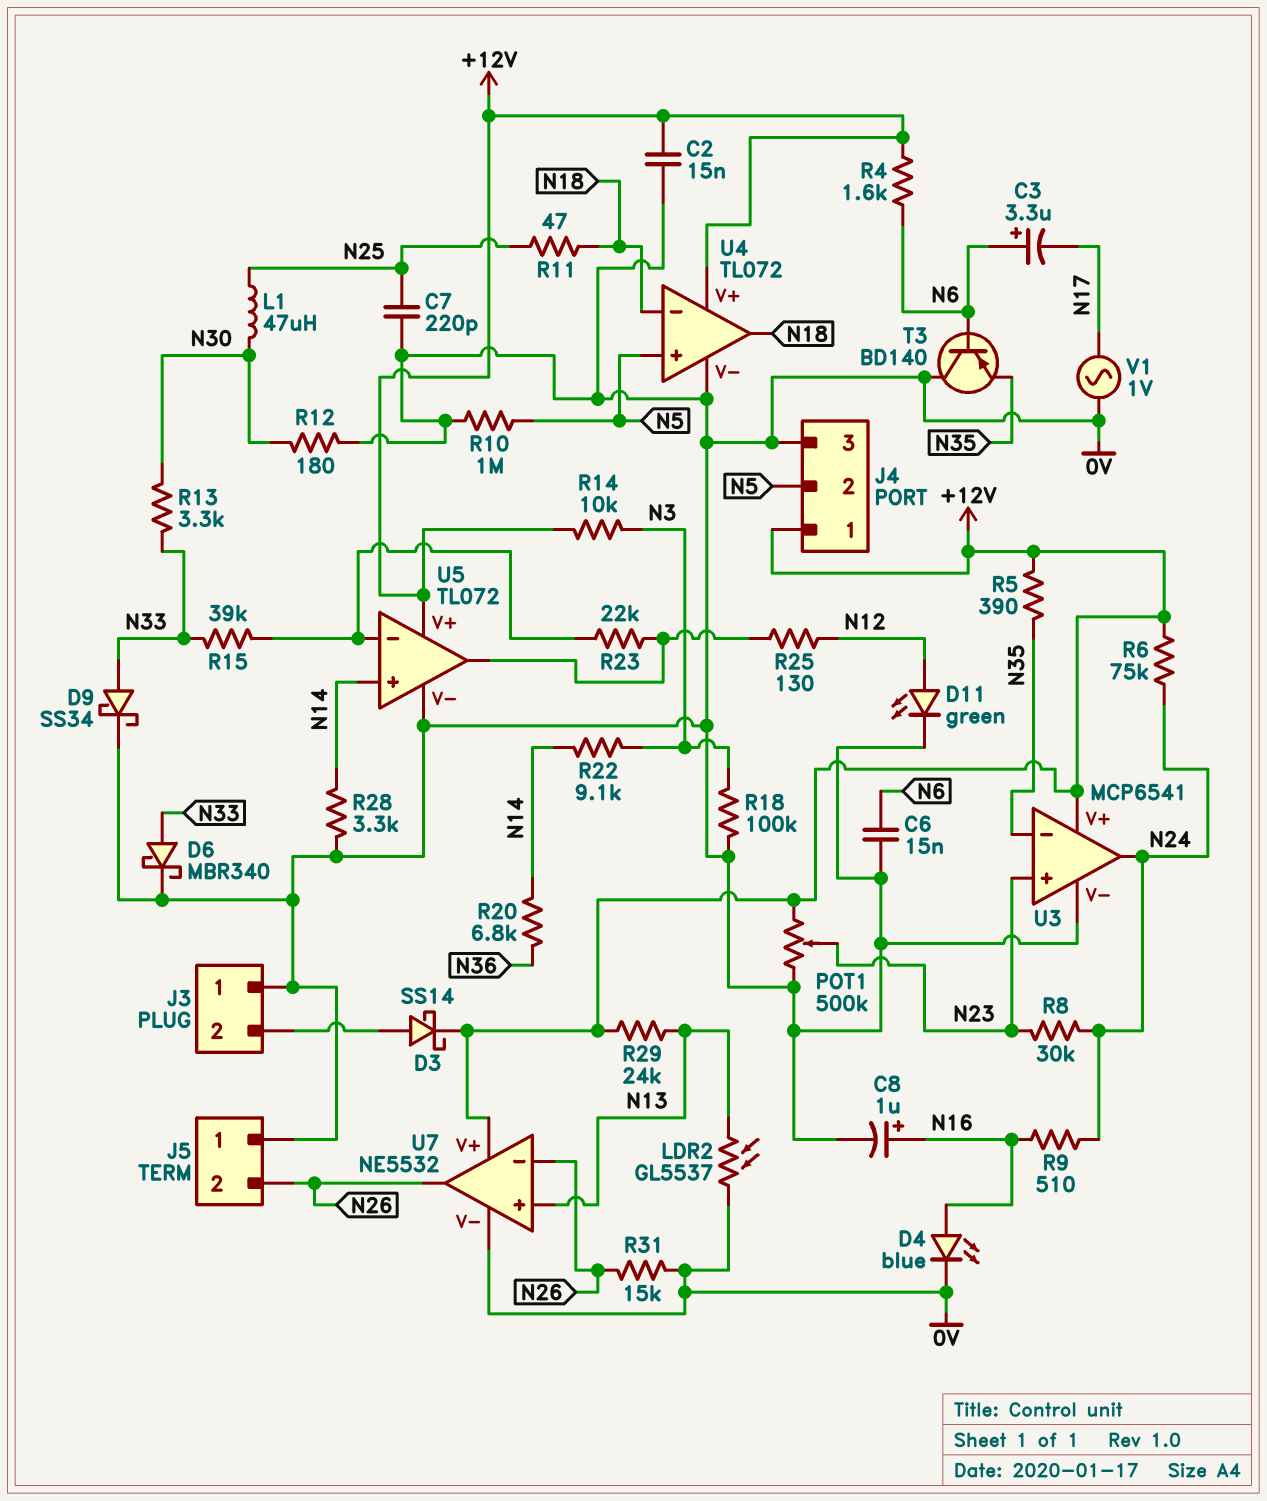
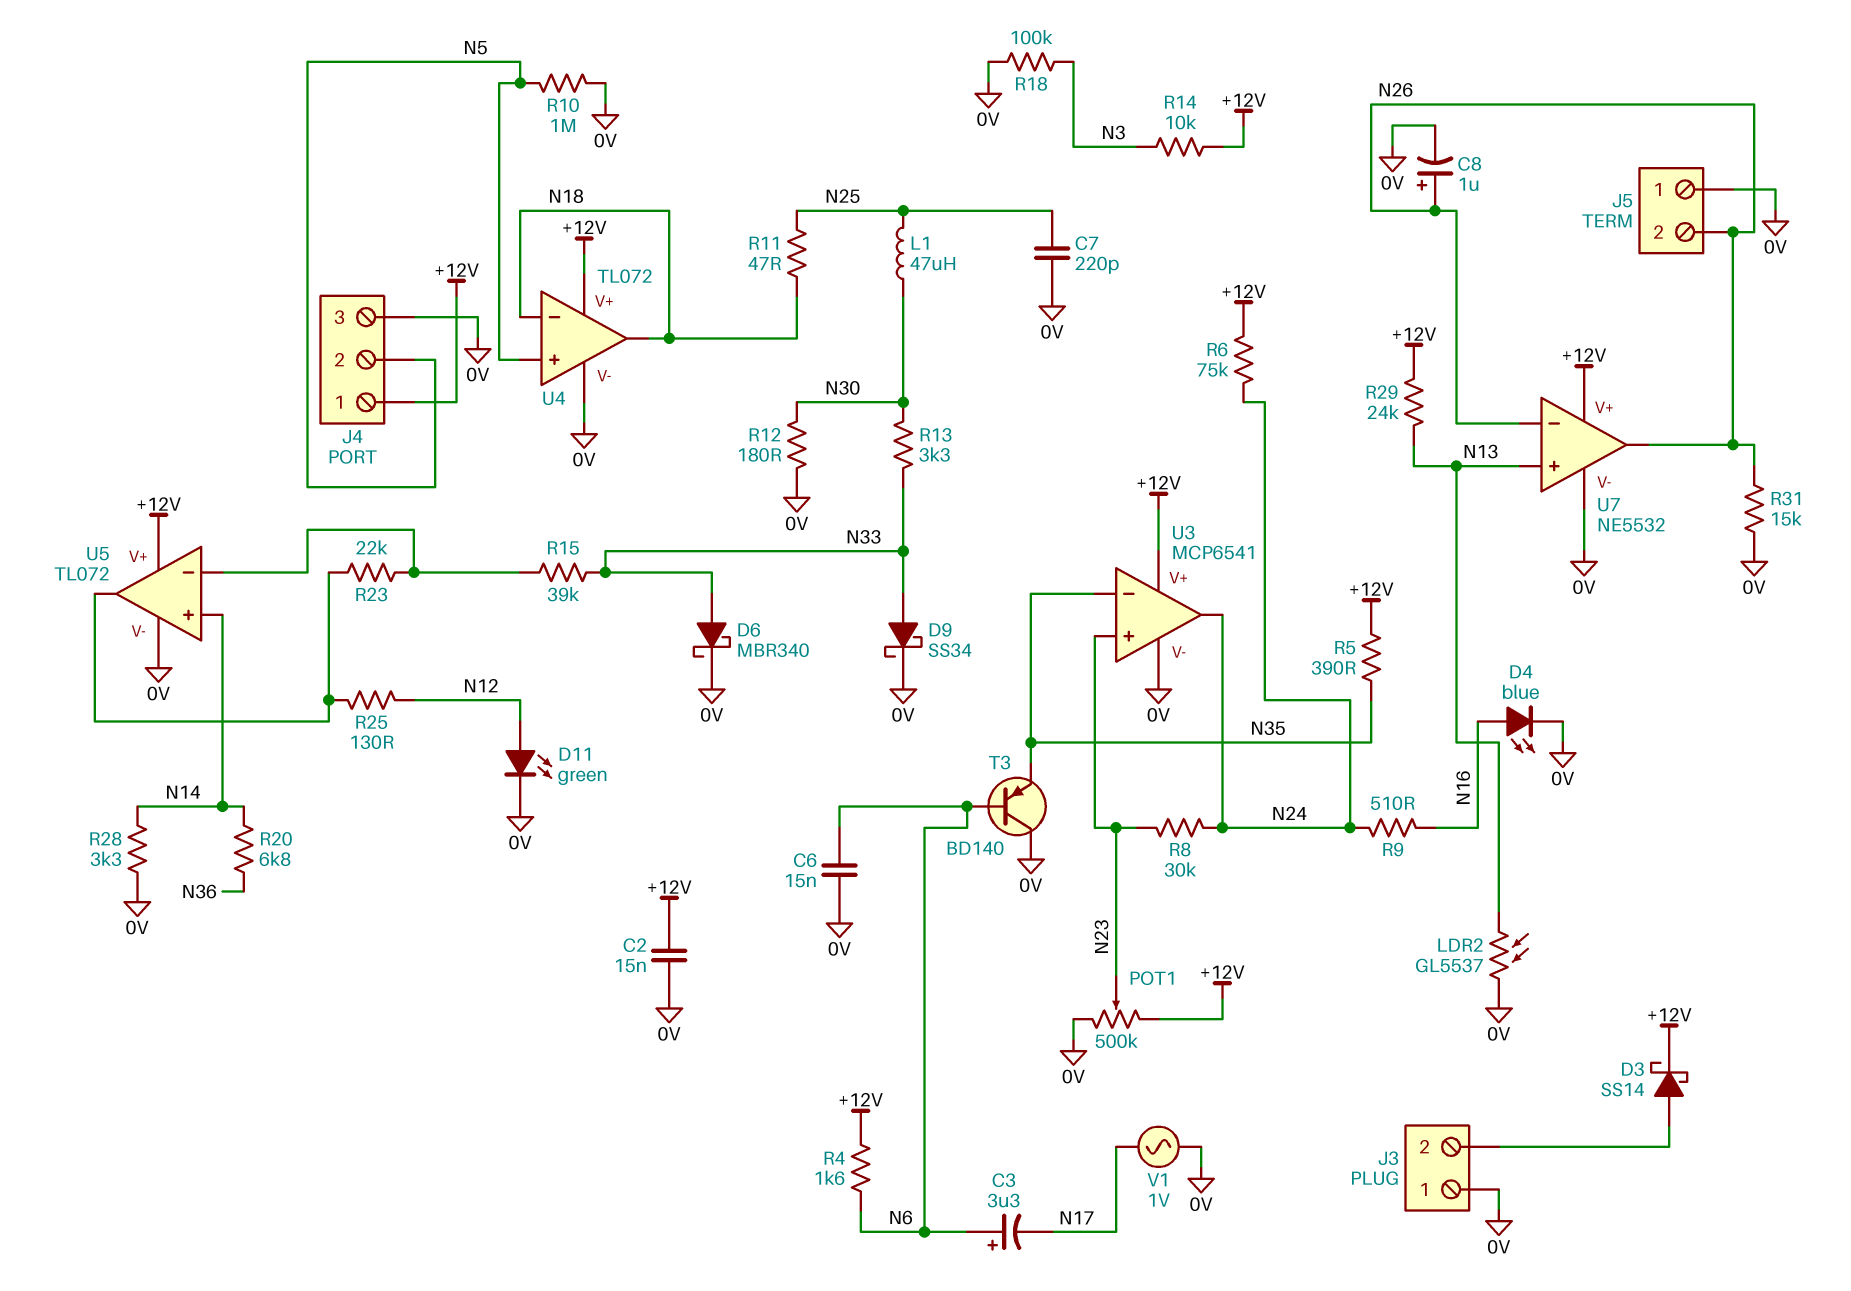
C8: 1uF (plus N16, minus 0V) -> 1uF (plus N26, minus 0V)
R22: 9.1k (N3, N14) -> none

